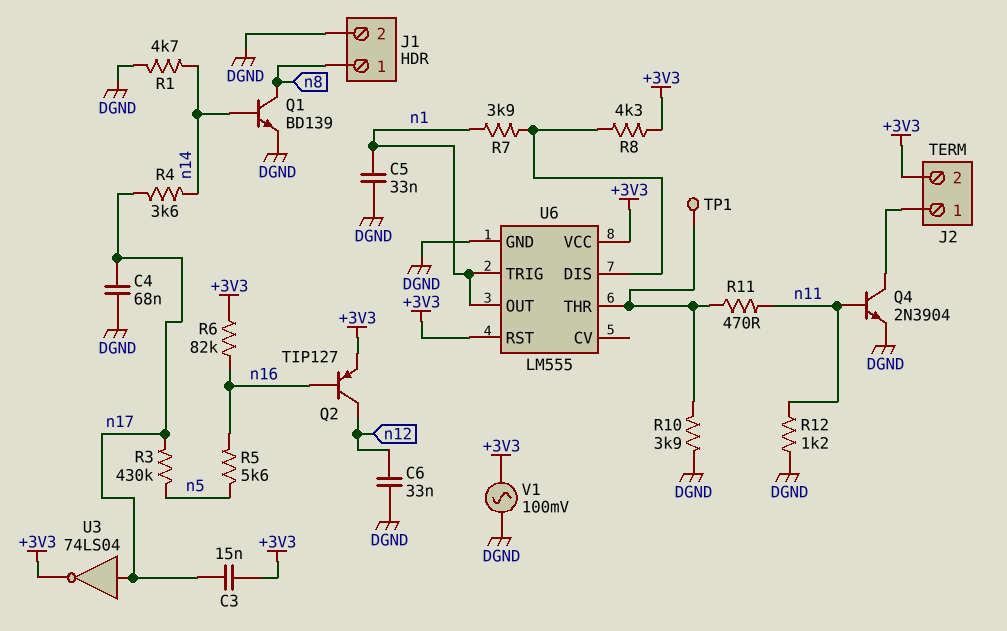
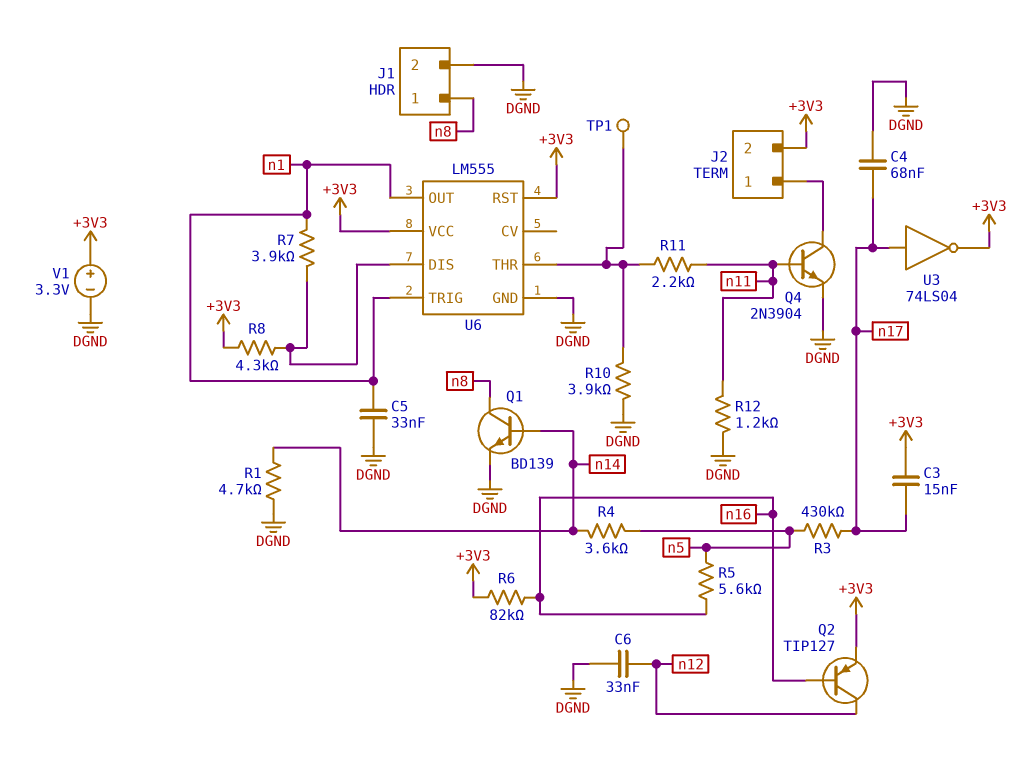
R4: 3.6k (n14, n17) -> 3.6k (n5, n14)
R11: 470 (U6/THR, n11) -> 2.2k (U6/THR, n11)
V1: AC 100mV (+3V3, DGND) -> 3.3V (plus +3V3, minus DGND)

